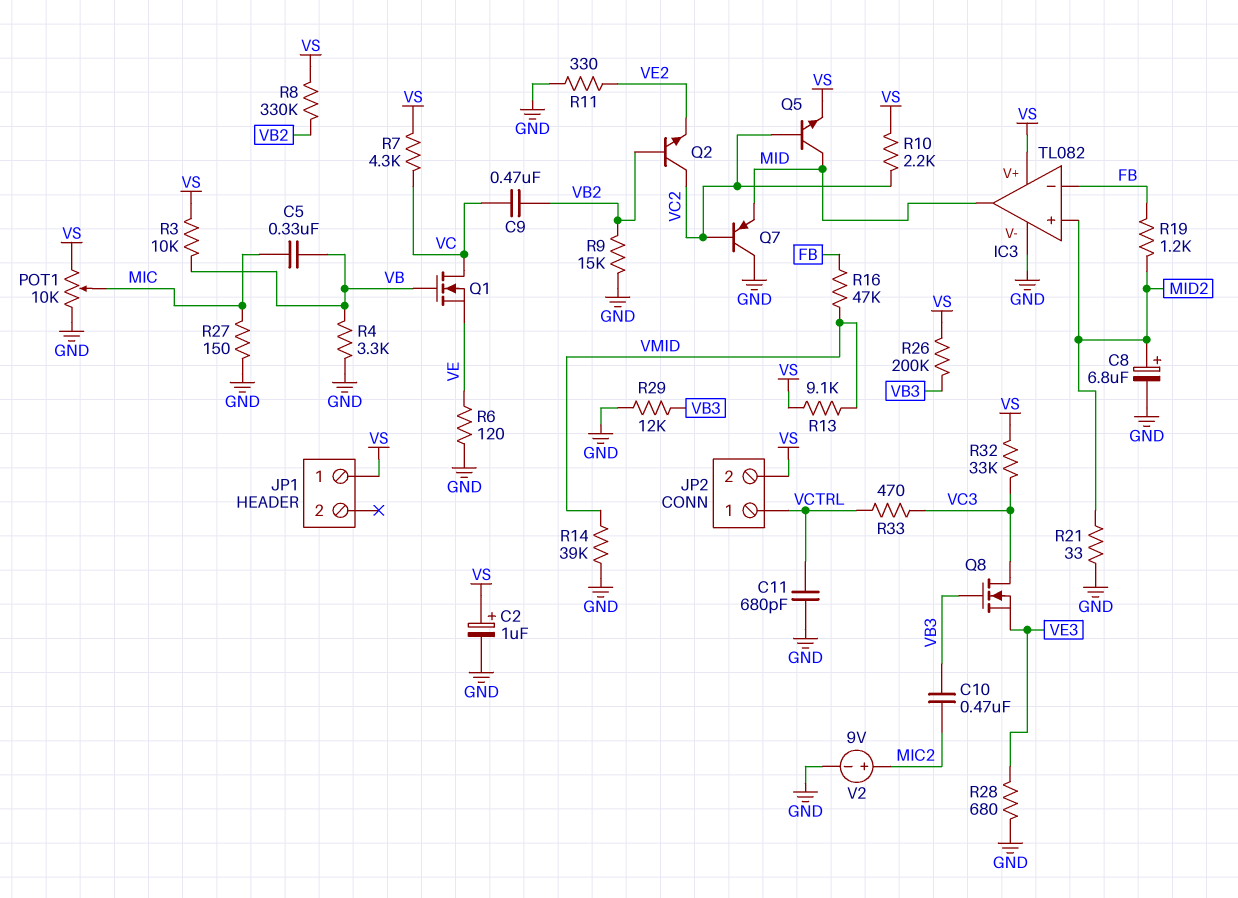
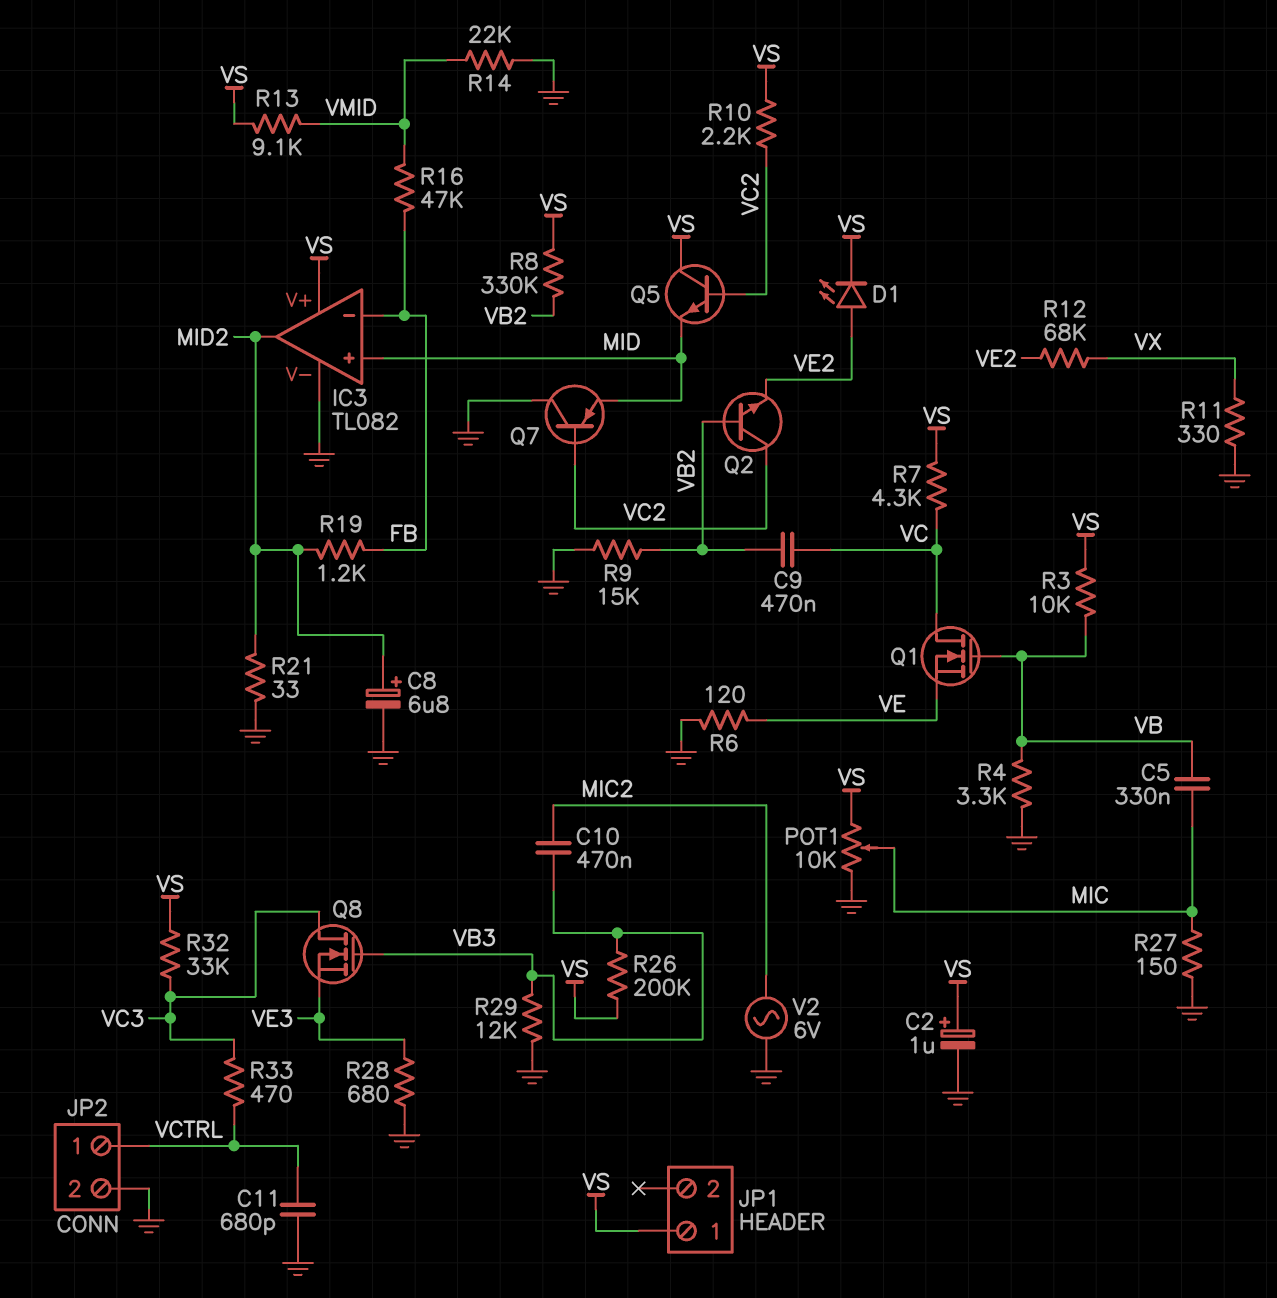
D1: none -> LED (A VE2, K VS)
IC3 pin in+: MID2 -> MID
IC3 pin out: MID -> MID2
JP2 pin 2: VS -> GND
Q5: NPN (B VC2, C MID, E VS) -> NPN (B VC2, C VS, E MID)
R11: 330 (GND, VE2) -> 330 (GND, VX)
R12: none -> 68k (VE2, VX)
R14: 39k (GND, VMID) -> 22k (GND, VMID)
V2: 9V (plus MIC2, minus GND) -> AC 6V (GND, MIC2)

